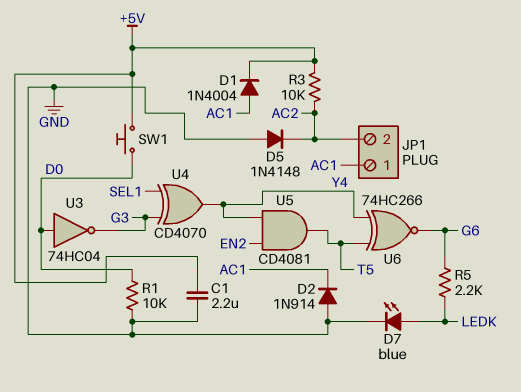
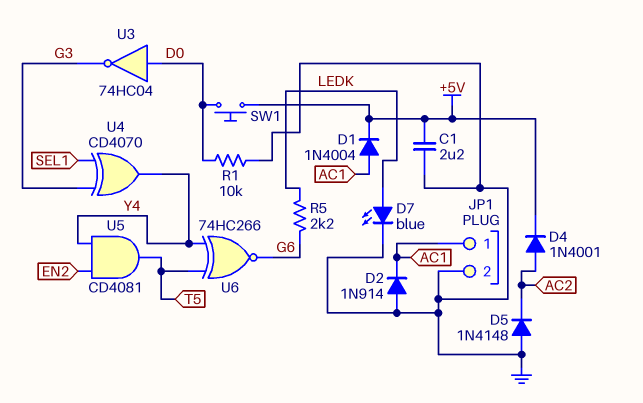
D4: none -> diode 1N4001 (A AC2, K +5V)
JP1 pin 2: AC2 -> GND
R3: 10k (+5V, AC2) -> none

